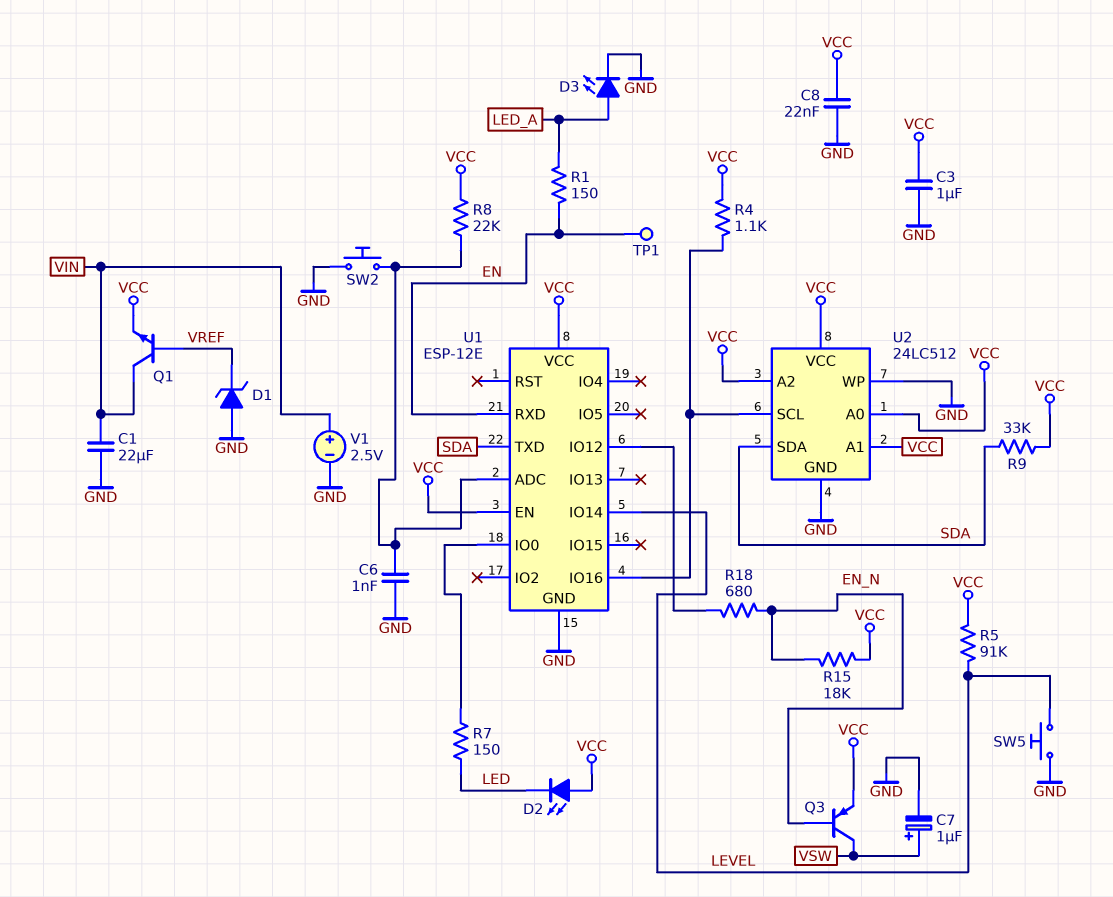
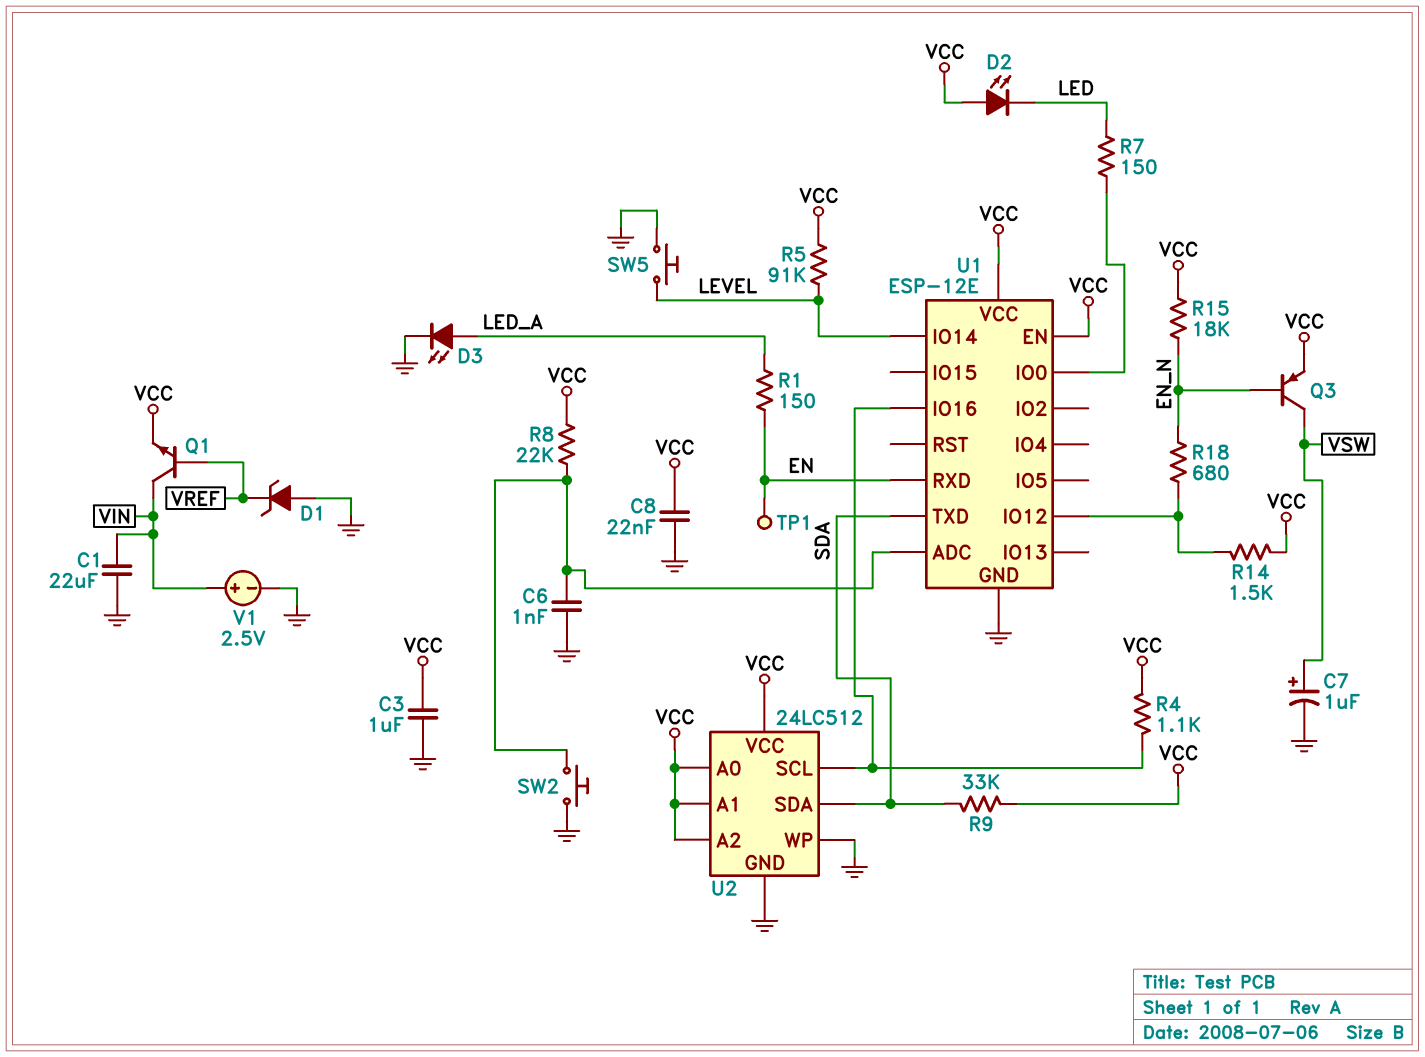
R14: none -> 1.5k (U1/IO12, VCC)

